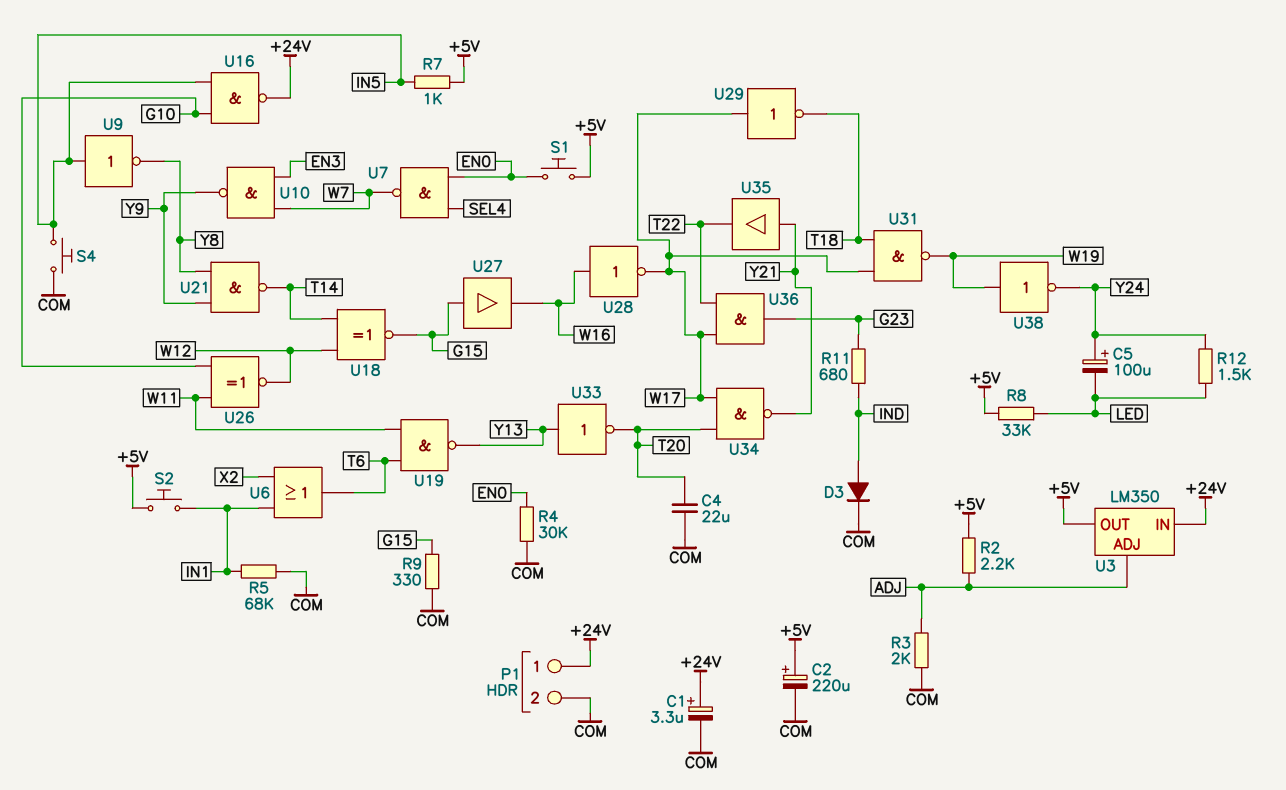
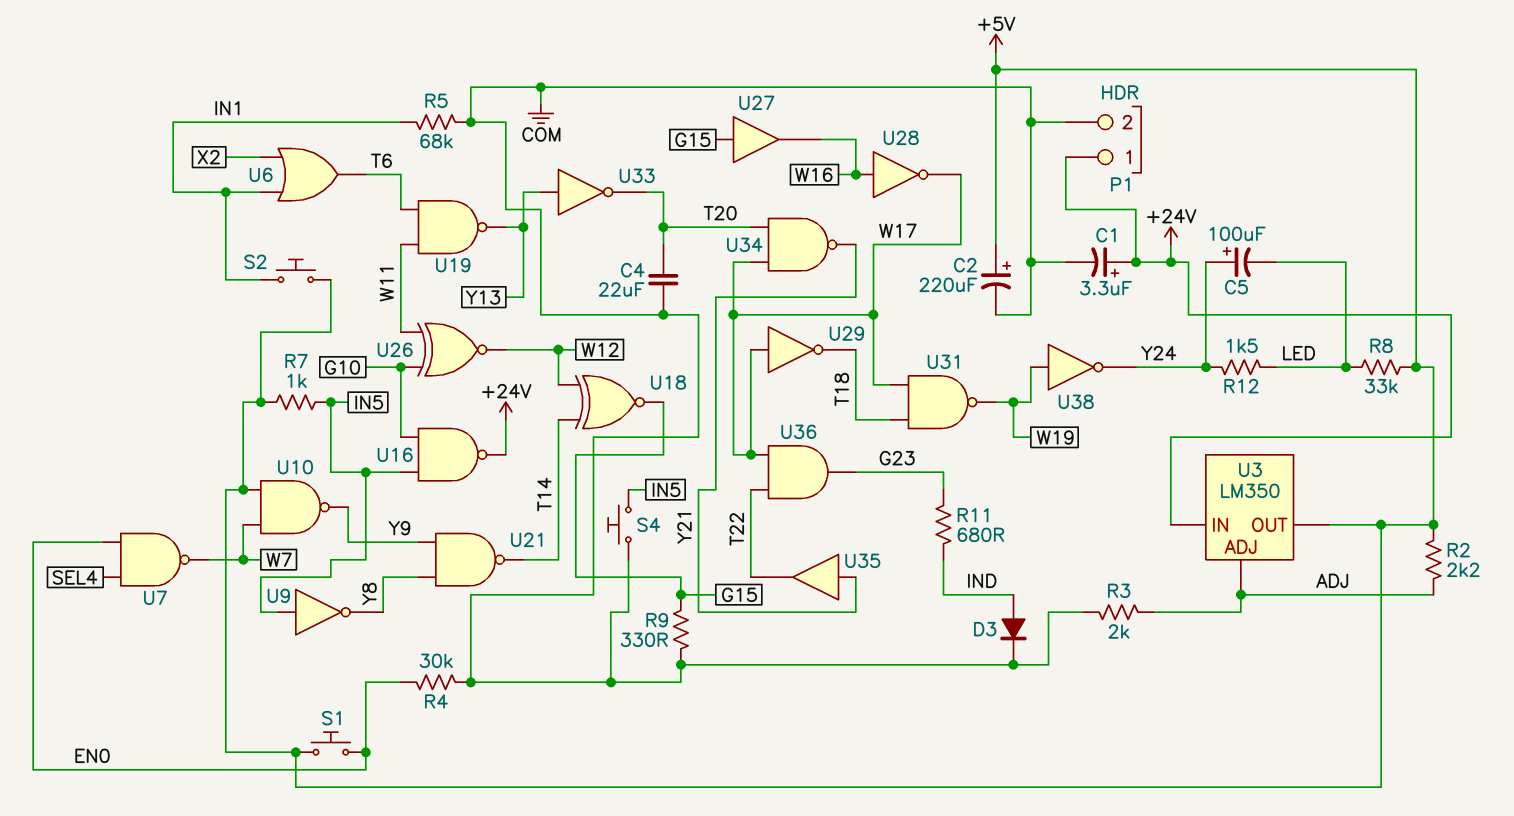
U10: NAND (in EN3, in W7, out Y9) -> NAND (in +5V, in W7, out Y9)

